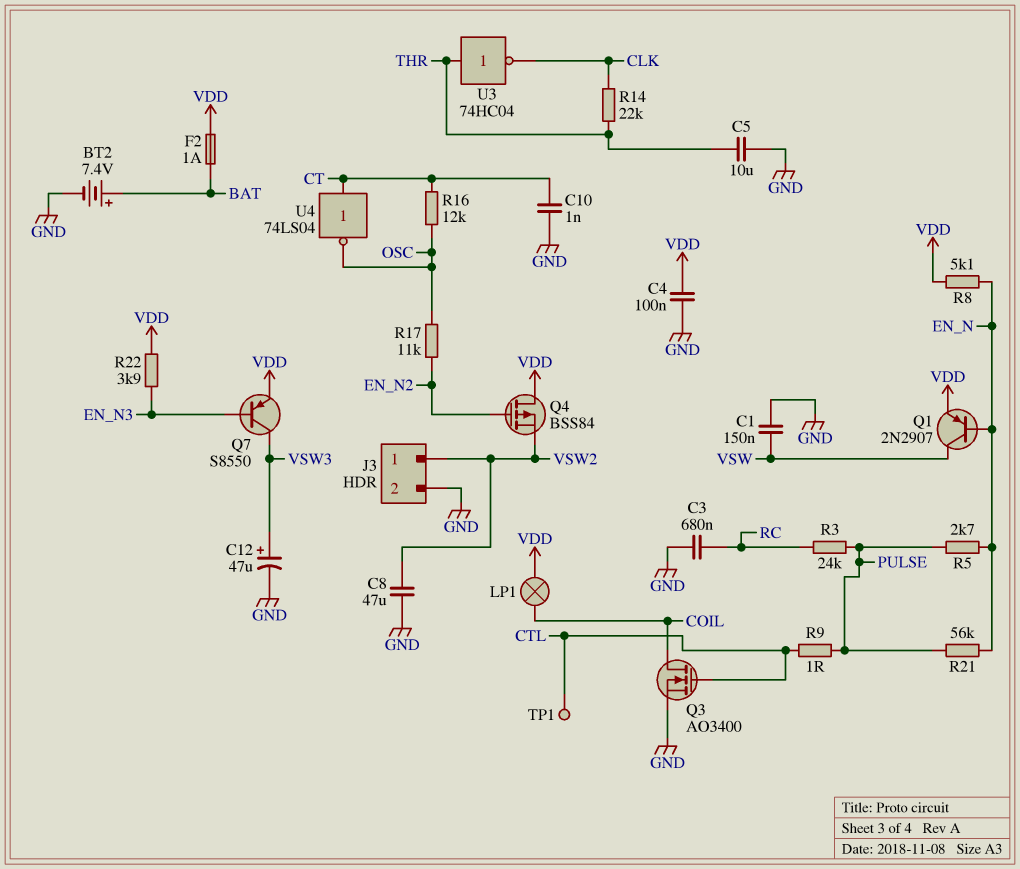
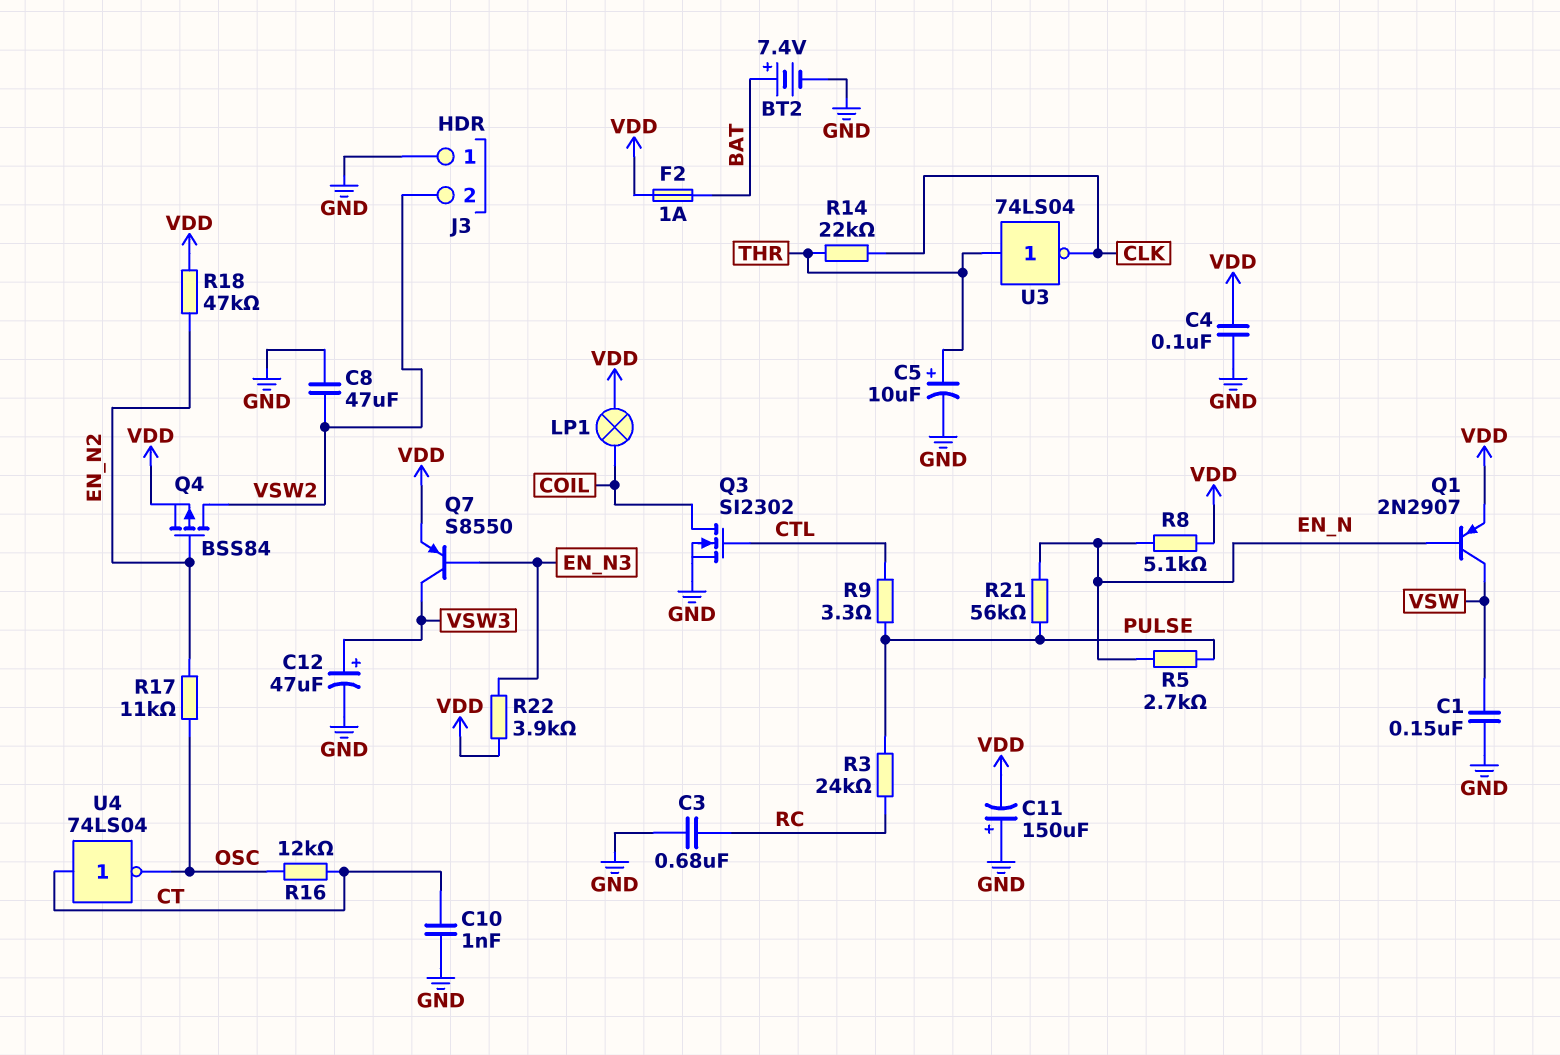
C5: 10uF (GND, THR) -> 10uF (plus THR, minus GND)
C11: none -> 150uF (plus GND, minus VDD)
J3 pin 1: VSW2 -> GND
J3 pin 2: GND -> VSW2
Q3: NMOS AO3400 (G CTL, D COIL, S GND) -> NMOS SI2302 (G CTL, D COIL, S GND)
Q4: PMOS BSS84 (G EN_N2, D VDD, S VSW2) -> PMOS BSS84 (G EN_N2, D VSW2, S VDD)
R9: 1 (CTL, PULSE) -> 3.3 (CTL, PULSE)
R18: none -> 47k (EN_N2, VDD)
TP1: test point (CTL) -> none
U3: NOT 74HC04 (in THR, out CLK) -> NOT 74LS04 (in THR, out CLK)

